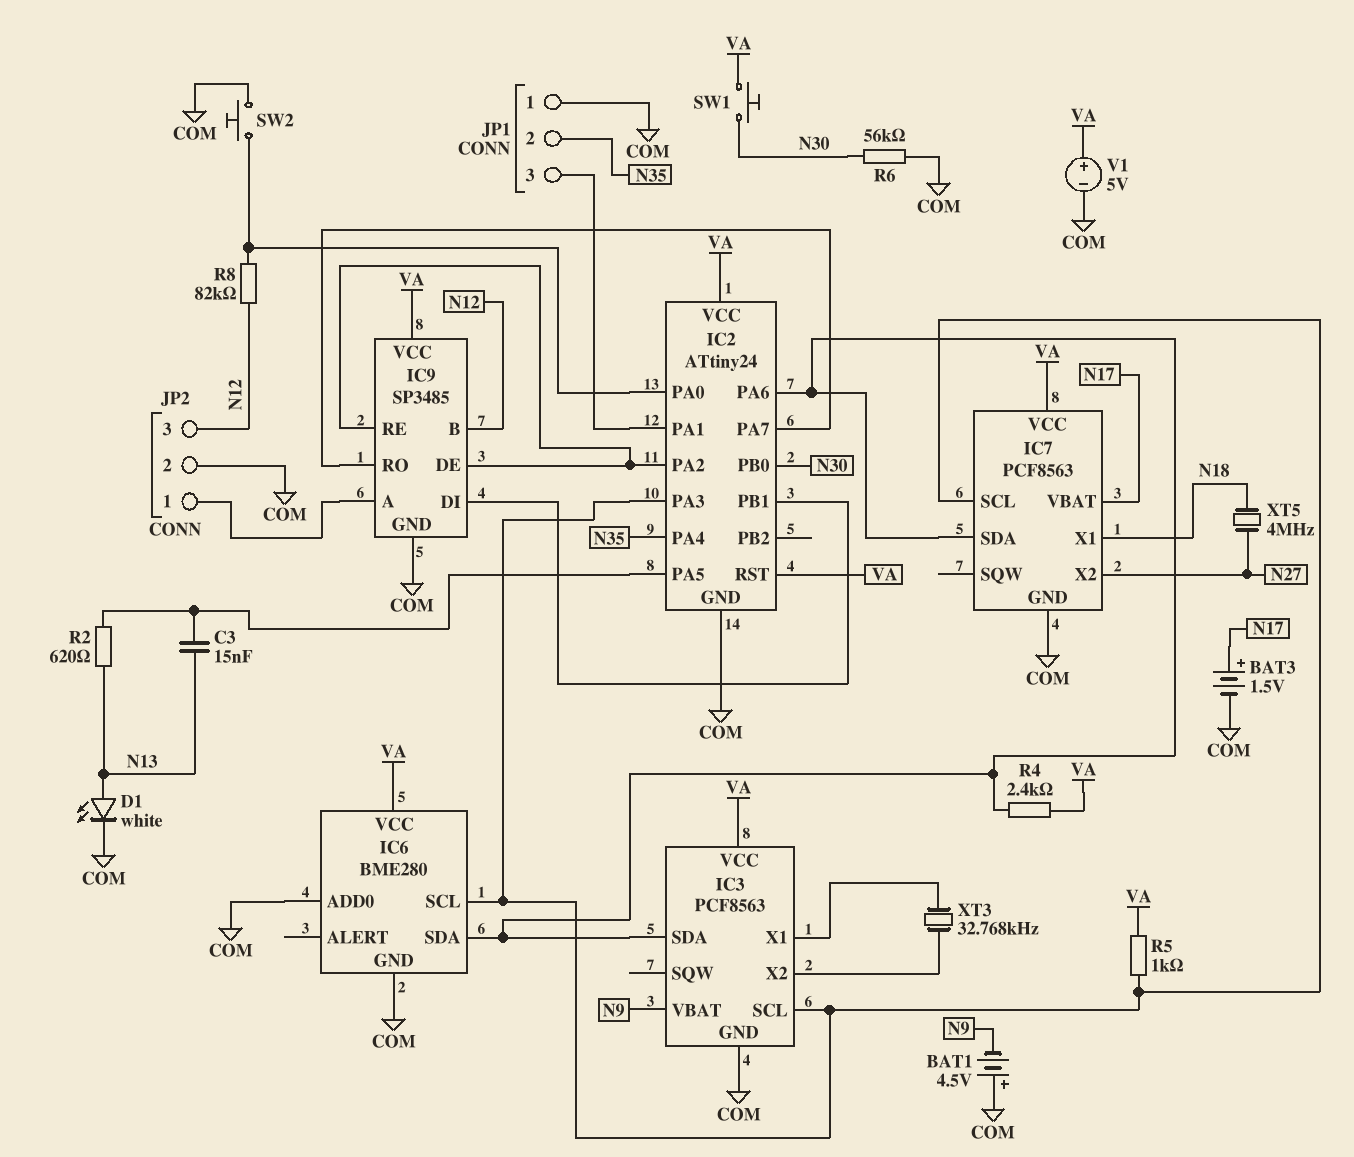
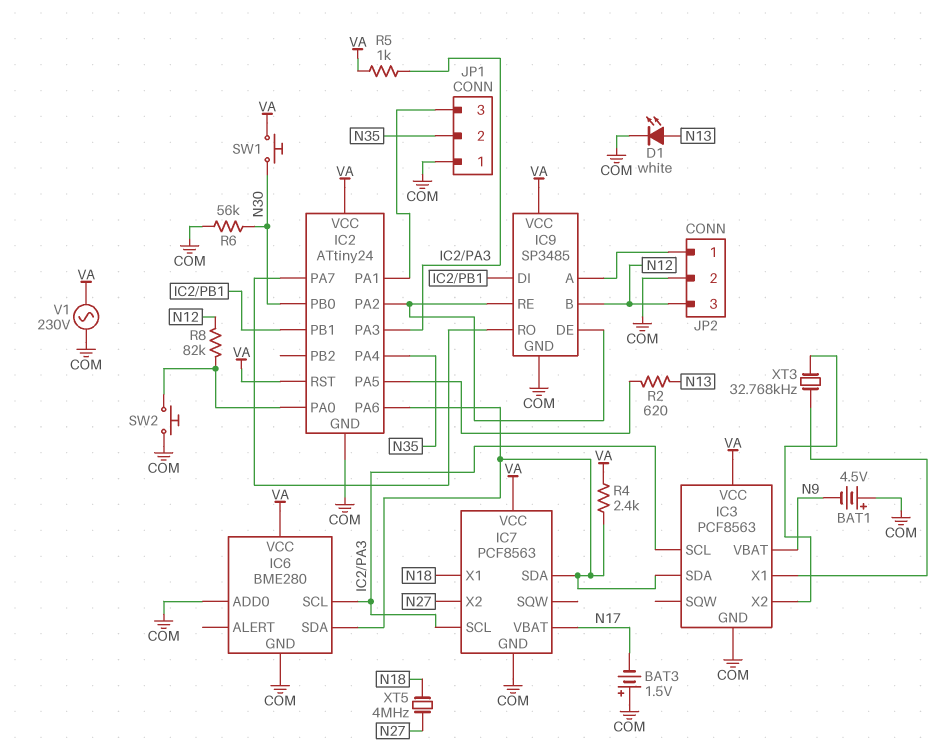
BAT3: 1.5V (plus N17, minus COM) -> 1.5V (plus COM, minus N17)
C3: 15nF (IC2/PA5, N13) -> none
V1: 5V (plus VA, minus COM) -> AC 230V (COM, VA)

